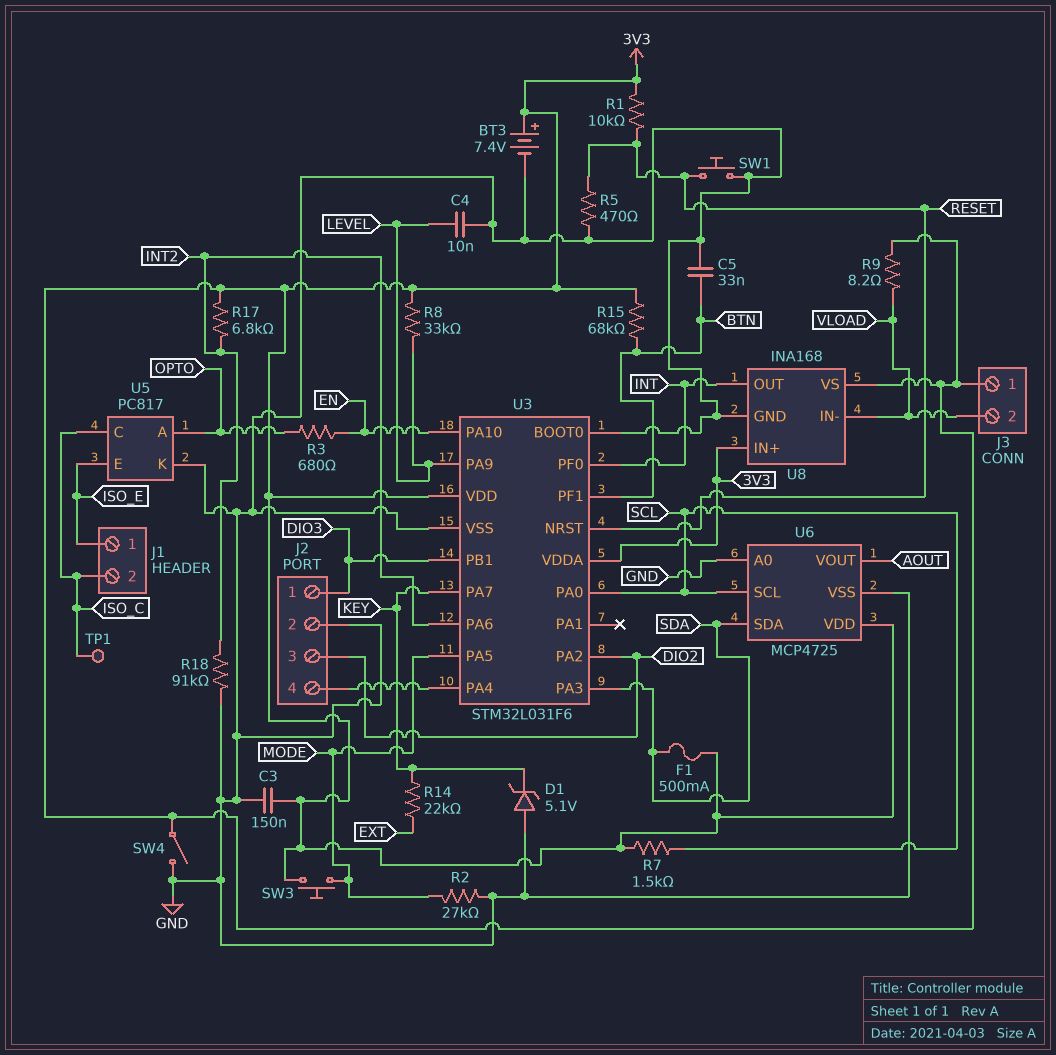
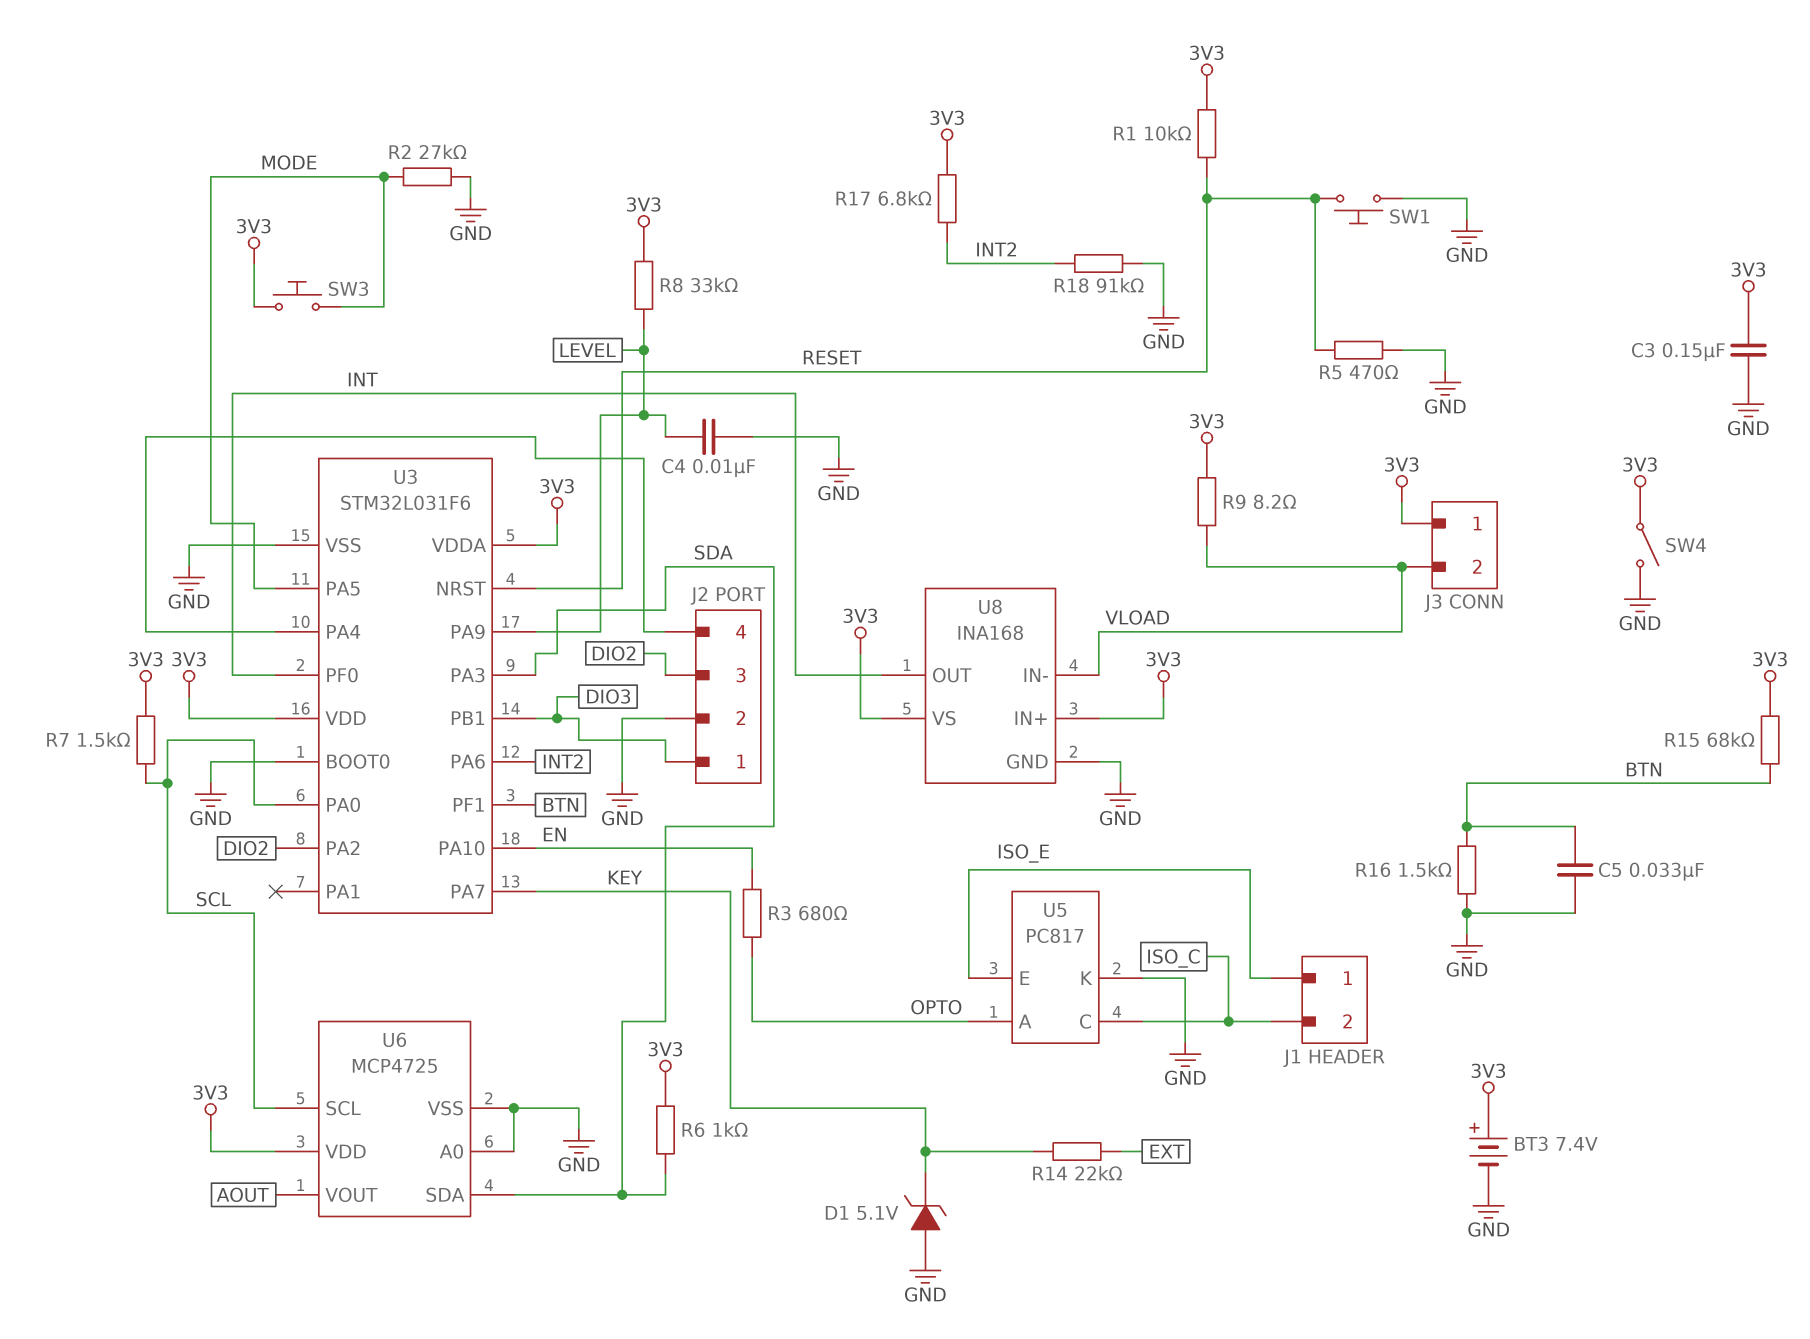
F1: 500mA (3V3, SDA) -> none
R6: none -> 1k (3V3, SDA)
R16: none -> 1.5k (BTN, GND)
TP1: test point (ISO_C) -> none

